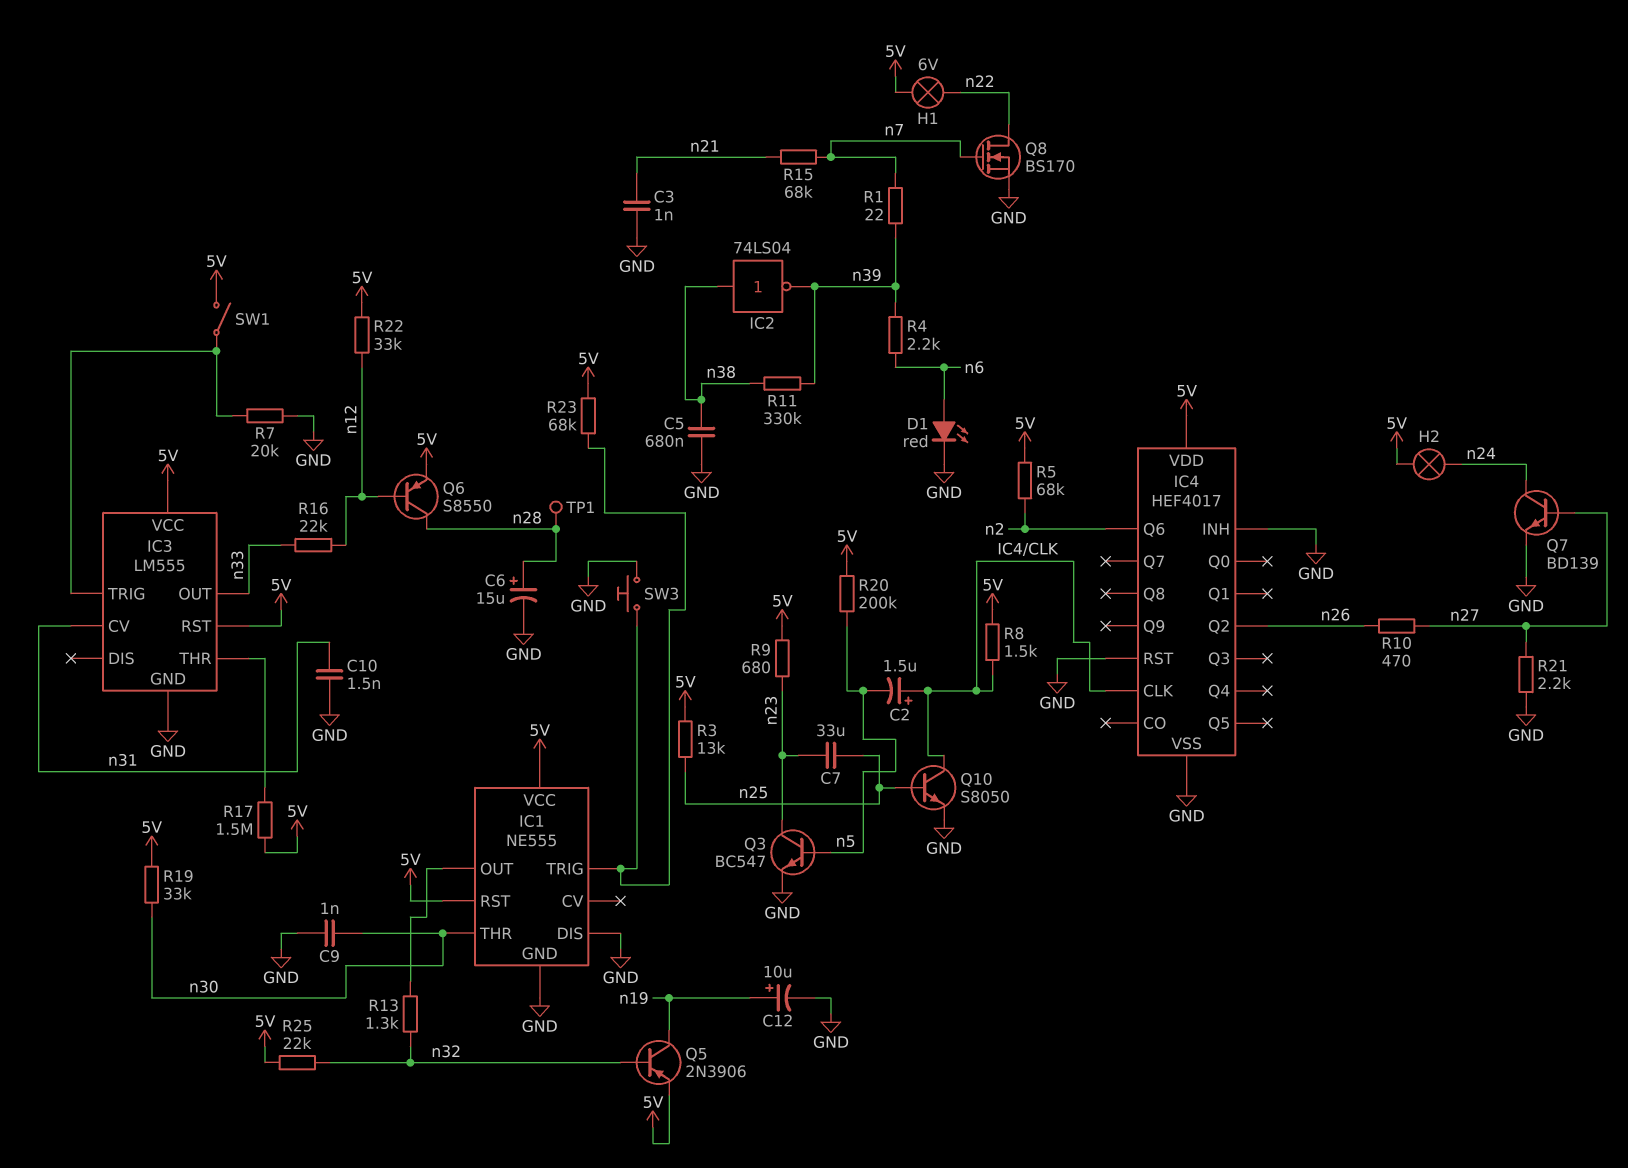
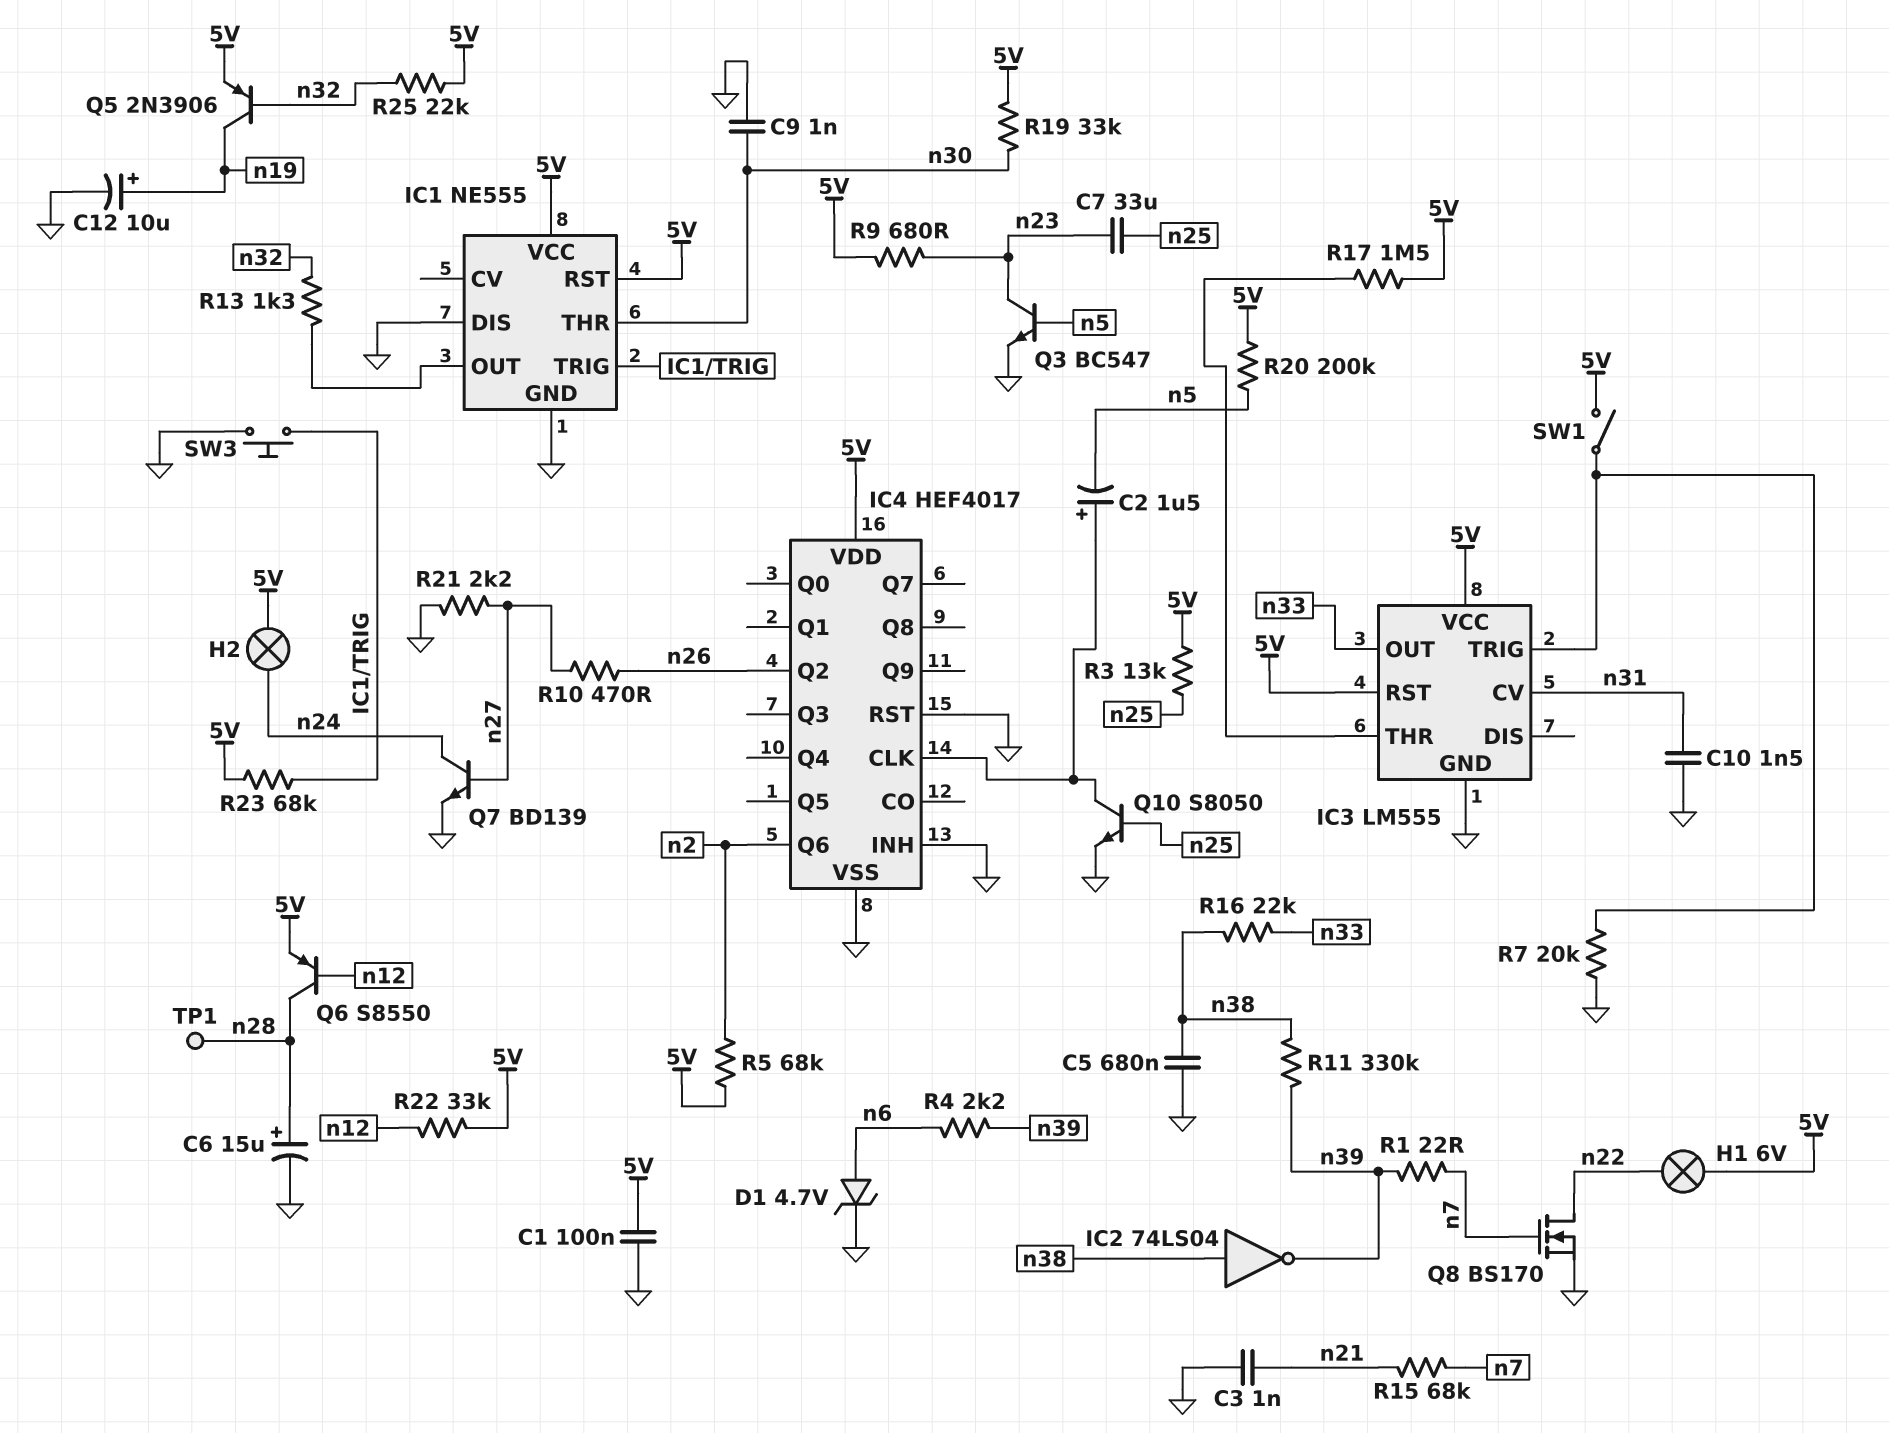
C1: none -> 100nF (5V, GND)
D1: LED red (A n6, K GND) -> zener 4.7V (A n6, K GND)
R8: 1.5k (5V, IC4/CLK) -> none
R16: 22k (n12, n33) -> 22k (n33, n38)

